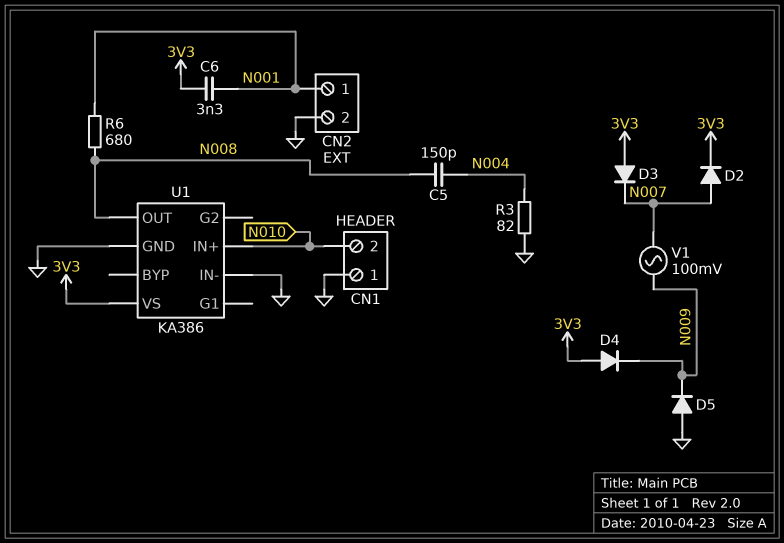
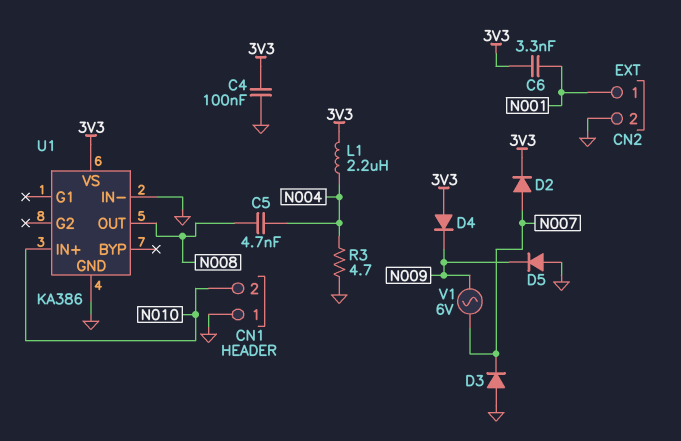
C4: none -> 100nF (3V3, GND)
C5: 150pF (N004, N008) -> 4.7nF (N004, N008)
D3: diode (A 3V3, K N007) -> diode (A GND, K N007)
L1: none -> 2.2uH (3V3, N004)
R3: 82 (GND, N004) -> 4.7 (GND, N004)
R6: 680 (N001, N008) -> none
V1: AC 100mV (N007, N009) -> AC 6V (N007, N009)

